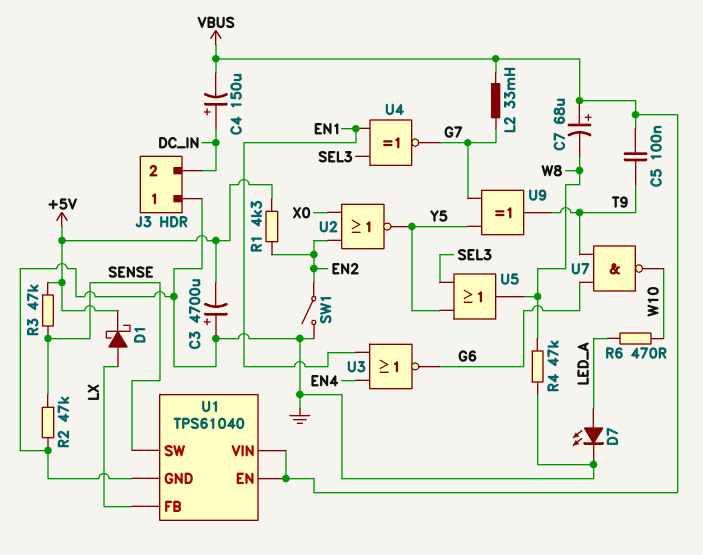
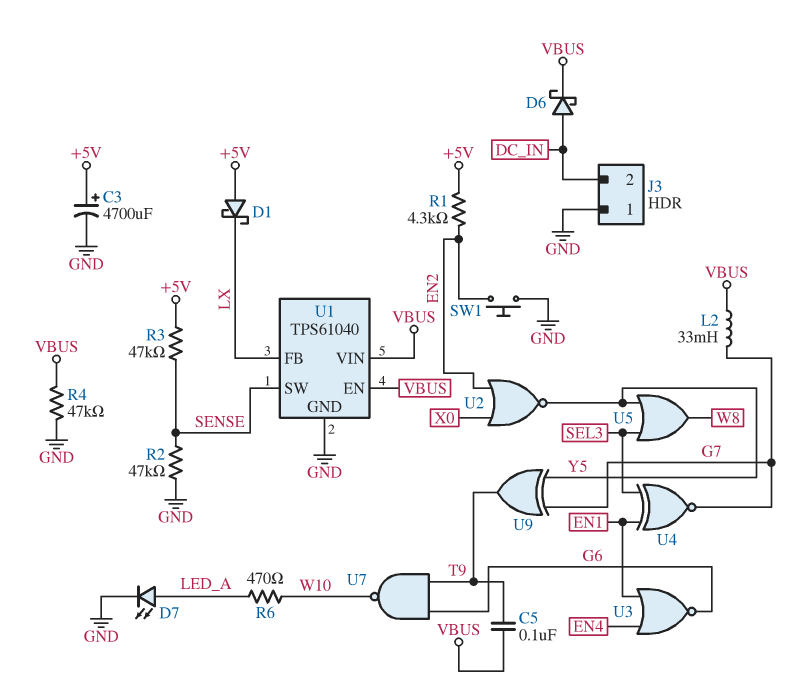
C3: 4700uF (plus GND, minus +5V) -> 4700uF (plus +5V, minus GND)
C4: 150uF (plus DC_IN, minus VBUS) -> none
C7: 68uF (plus VBUS, minus W8) -> none
D1: schottky (A LX, K +5V) -> schottky (A +5V, K LX)
D6: none -> schottky (A DC_IN, K VBUS)
R4: 47k (GND, W8) -> 47k (GND, VBUS)
SW1: switch (EN2, GND) -> button (EN2, GND)

